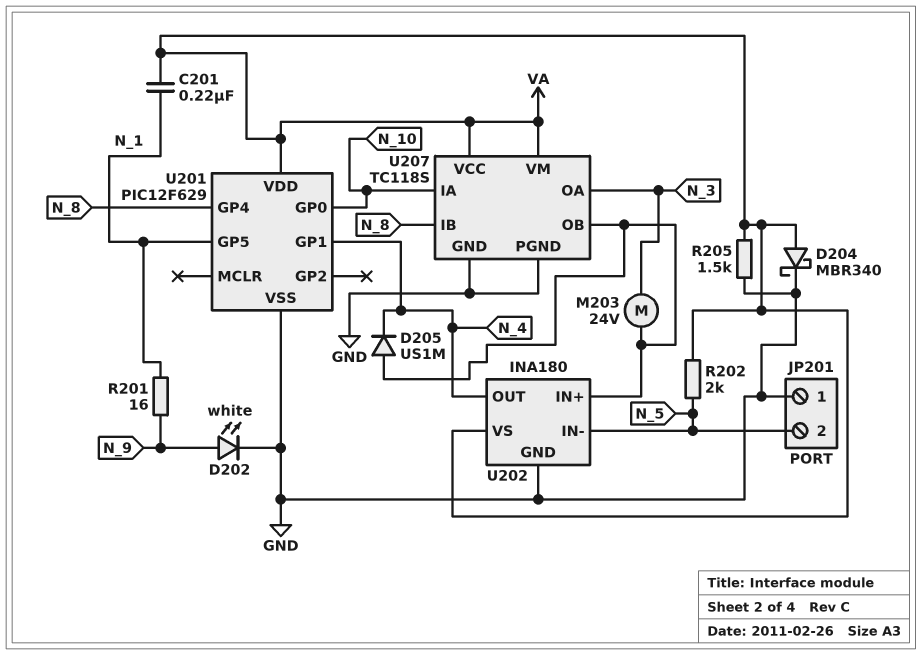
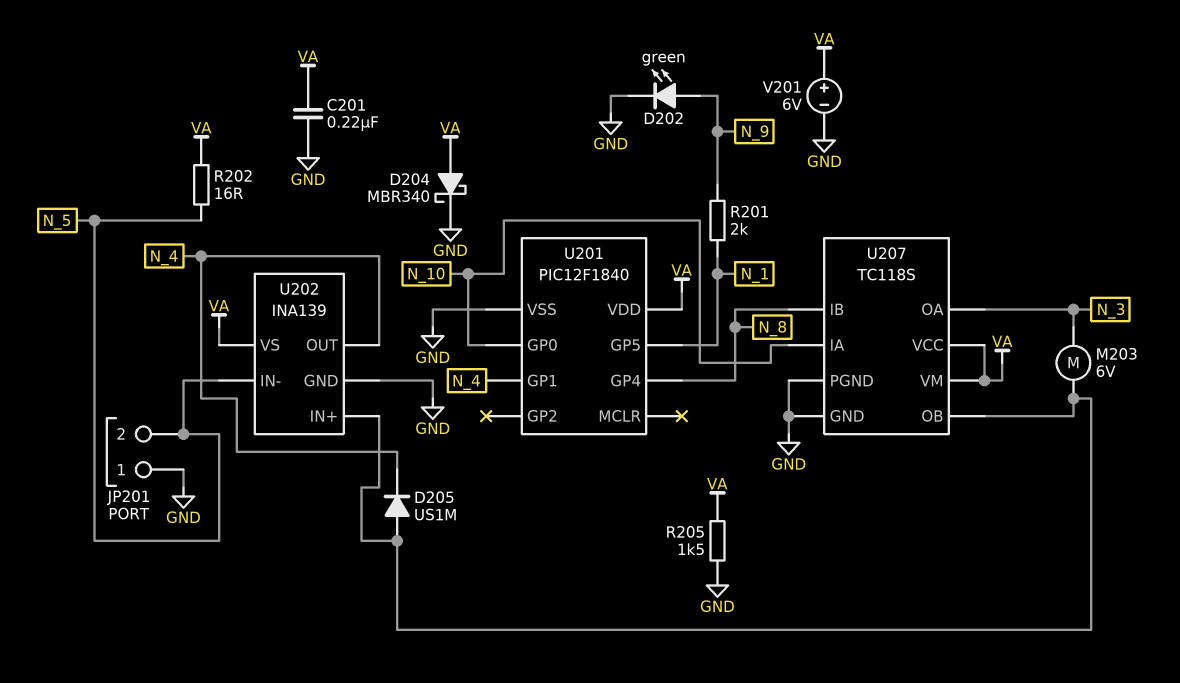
C201: 220nF (N_1, VA) -> 220nF (GND, VA)
D202: LED white (A N_9, K GND) -> LED green (A N_9, K GND)
M203: motor 24V (N_3, U202/IN+) -> motor 6V (N_3, U202/IN+)
R201: 16 (N_1, N_9) -> 2k (N_1, N_9)
R202: 2k (N_5, VA) -> 16 (N_5, VA)
U201: PIC12F629 -> PIC12F1840
U202: INA180 -> INA139
V201: none -> 6V (plus VA, minus GND)

